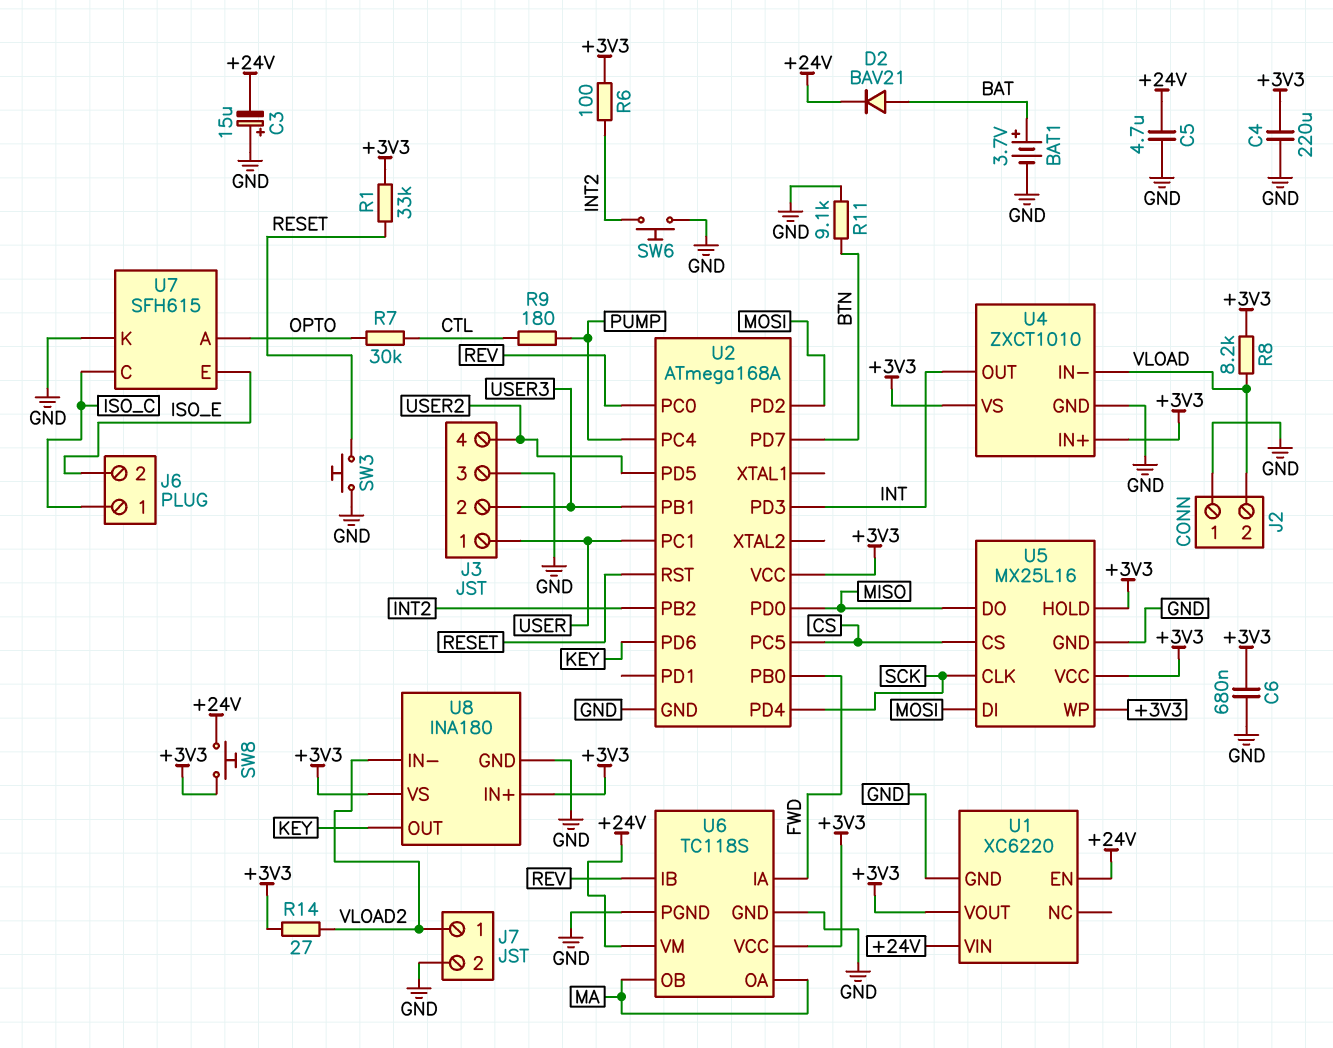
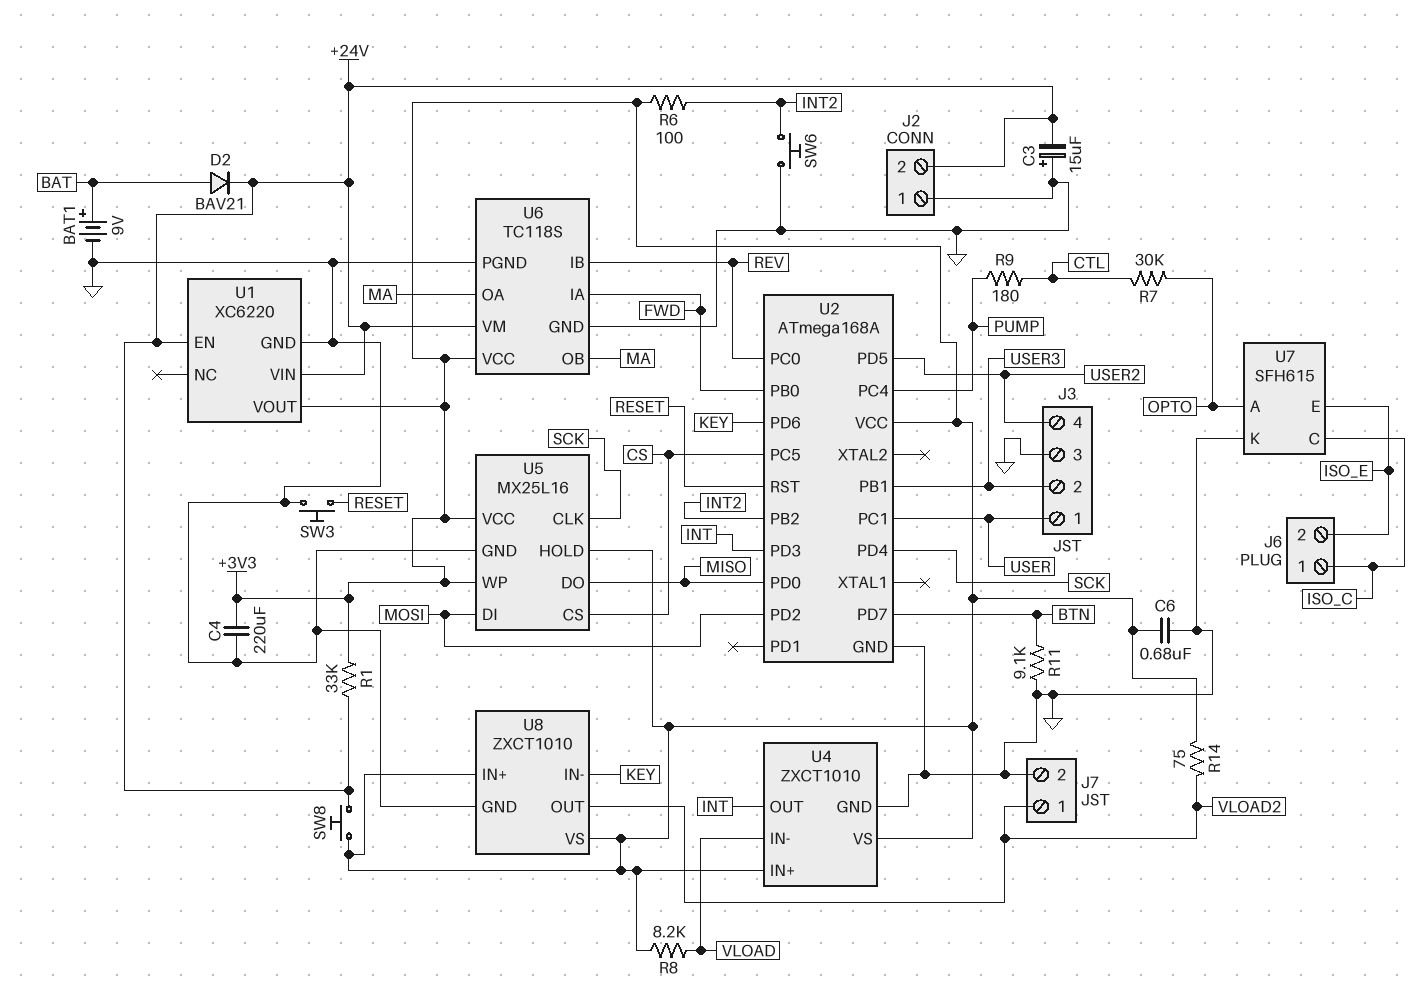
BAT1: 3.7V (plus BAT, minus GND) -> 9V (plus BAT, minus GND)
C5: 4.7uF (+24V, GND) -> none
J2 pin 2: VLOAD -> +24V
R1: 33k (+3V3, RESET) -> 33k (+3V3, +24V)
R14: 27 (+3V3, VLOAD2) -> 75 (+3V3, VLOAD2)
U8: INA180 -> ZXCT1010
U8 pin IN-: VLOAD2 -> KEY
U8 pin OUT: KEY -> VLOAD2

